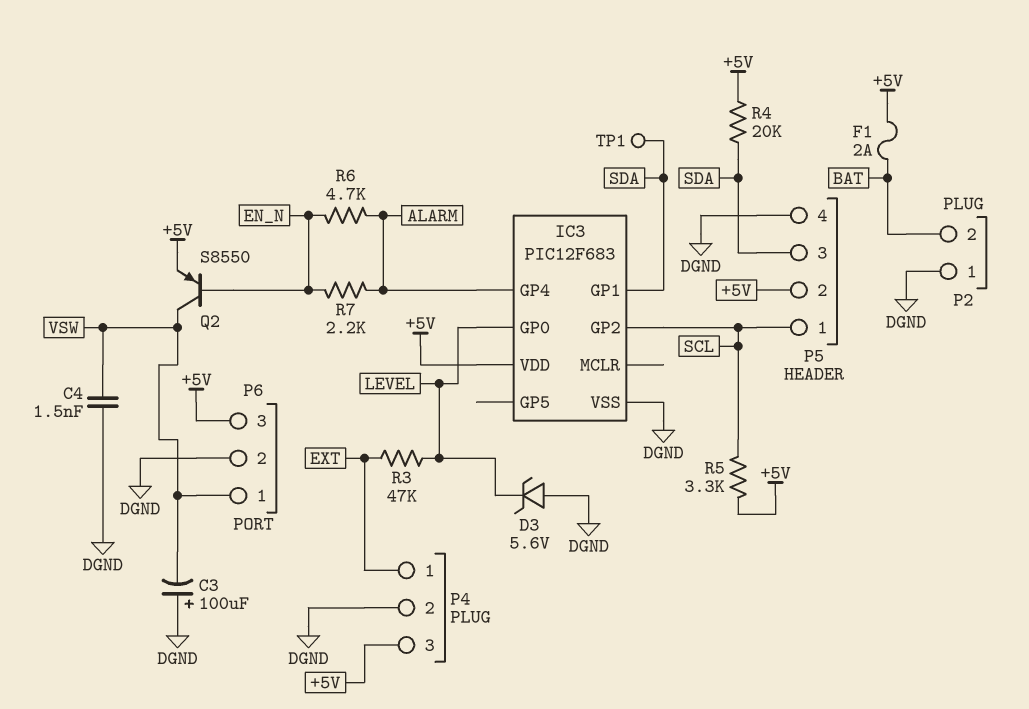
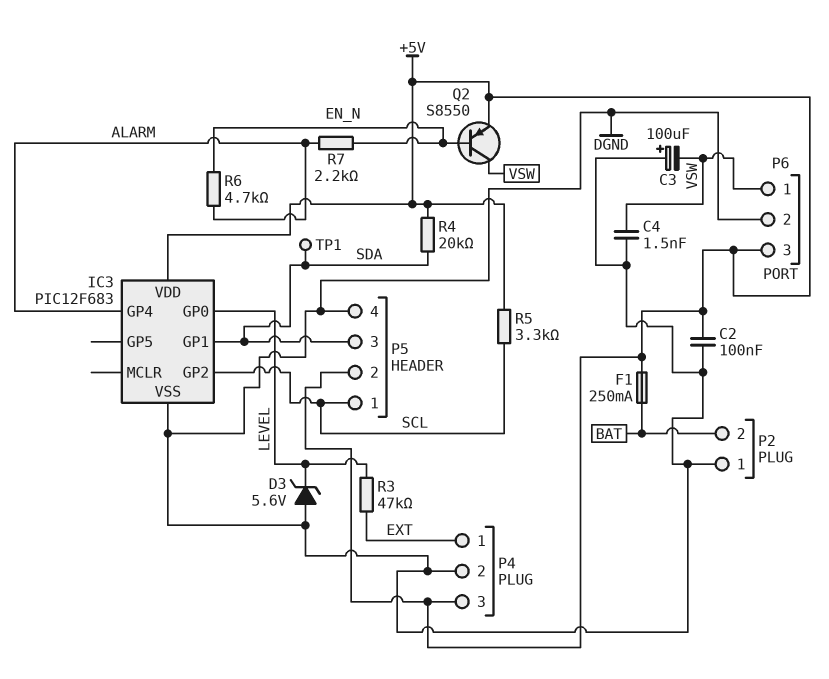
C2: none -> 100nF (+5V, DGND)
F1: 2A (+5V, BAT) -> 250mA (+5V, BAT)

